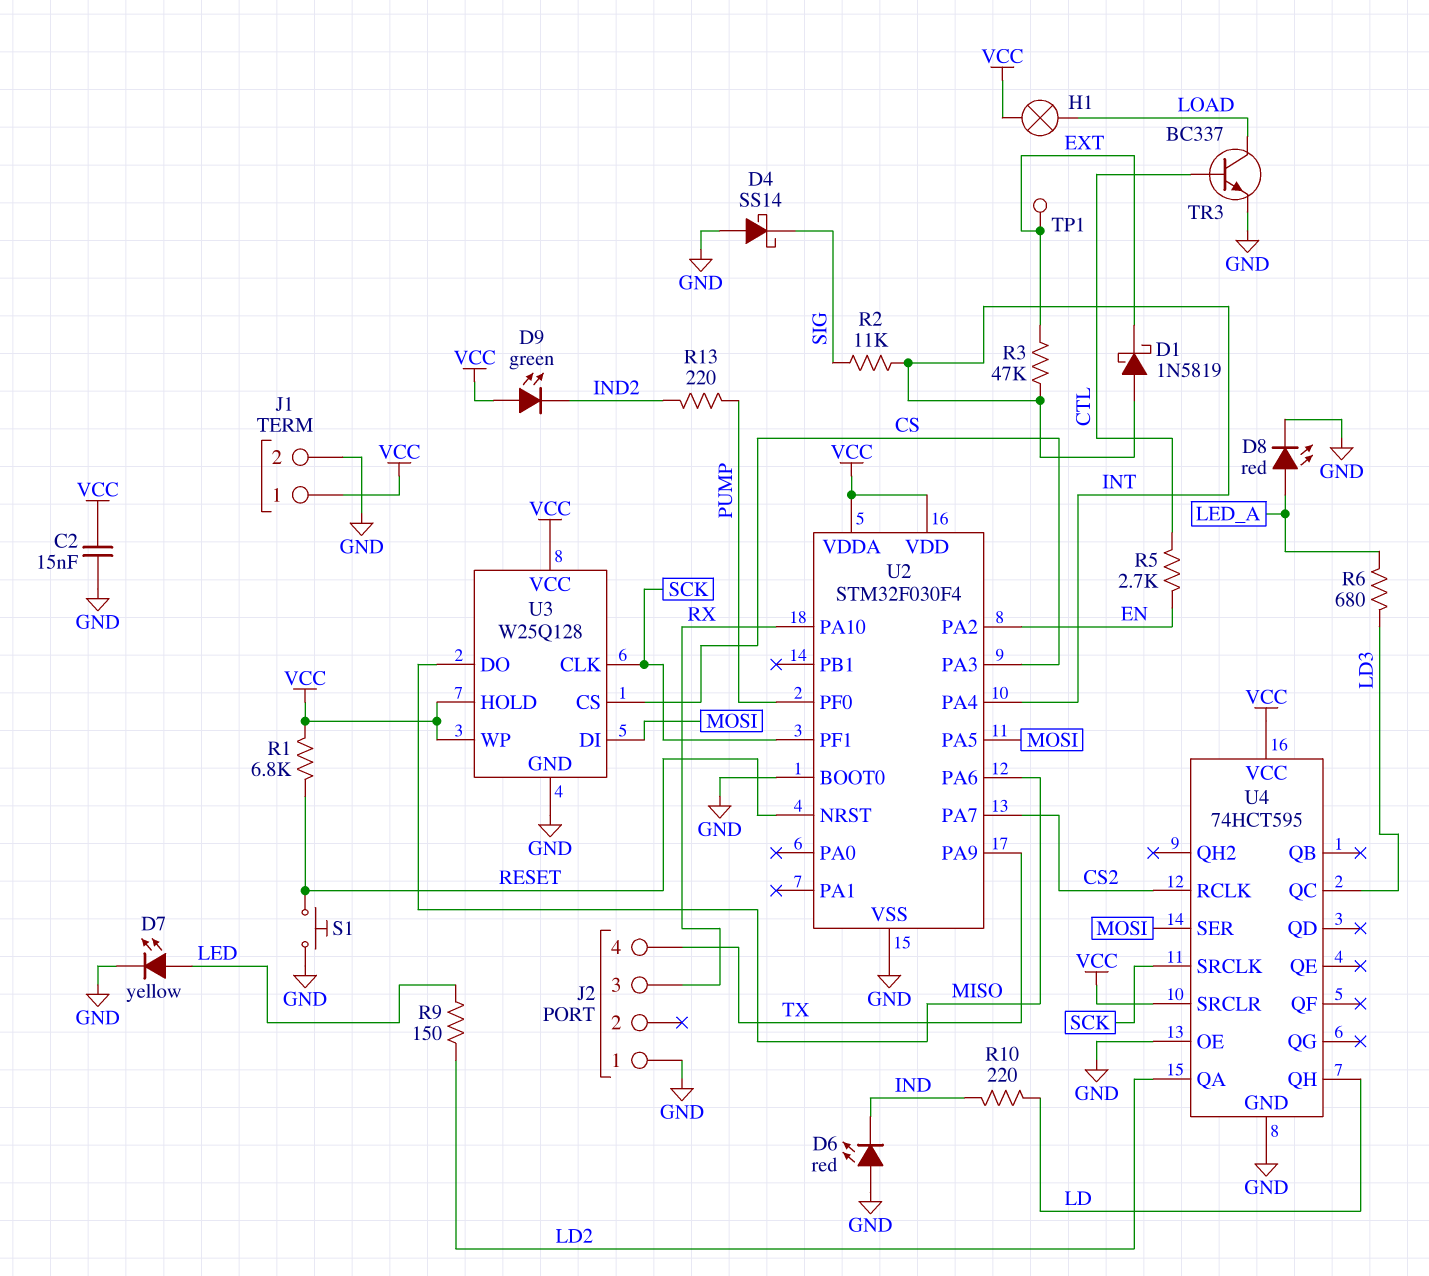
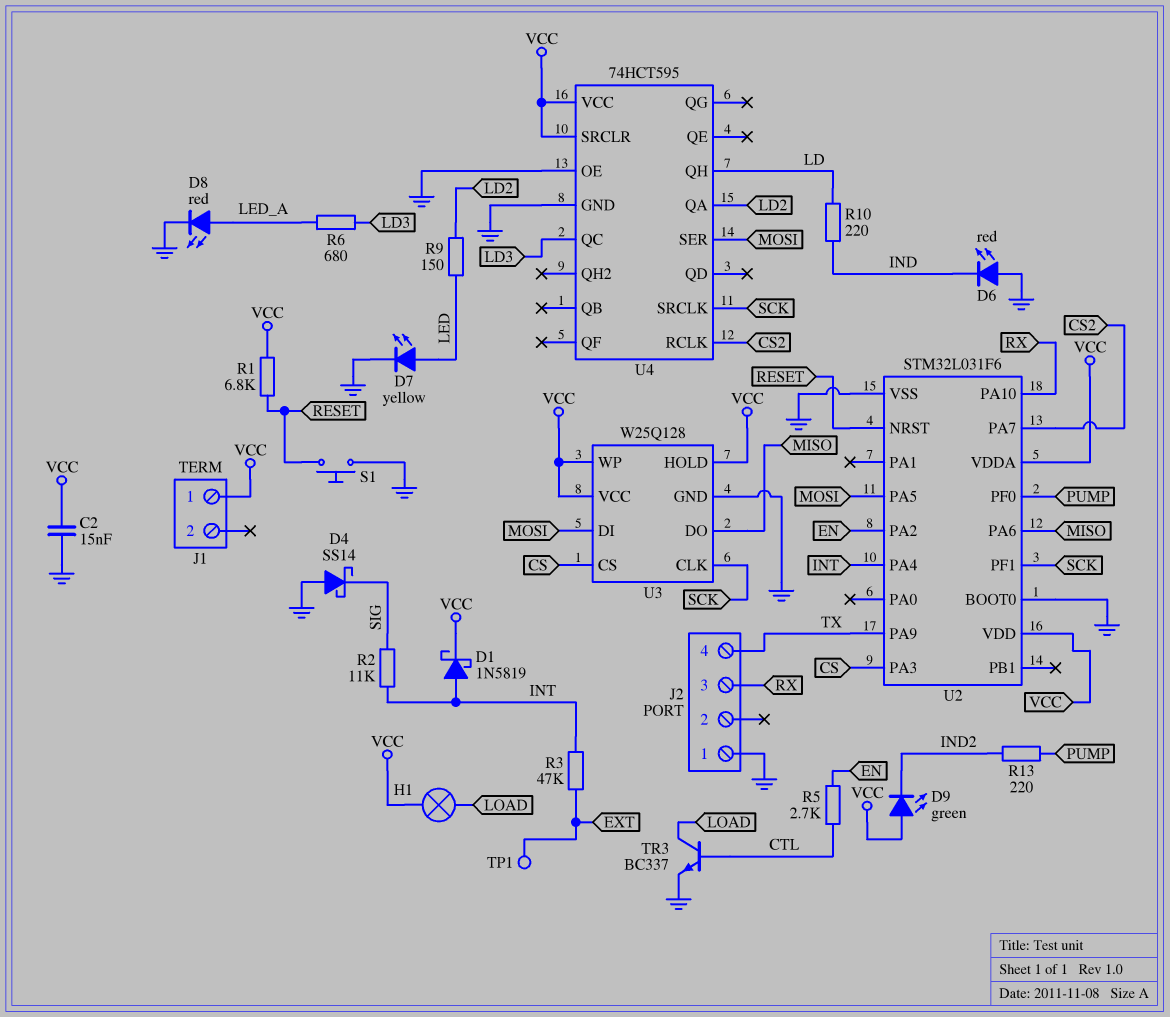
D1: schottky 1N5819 (A INT, K EXT) -> schottky 1N5819 (A INT, K VCC)
J1 pin 2: GND -> none
U2: STM32F030F4 -> STM32L031F6

